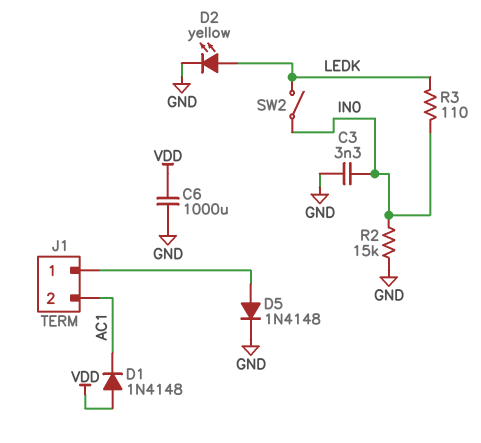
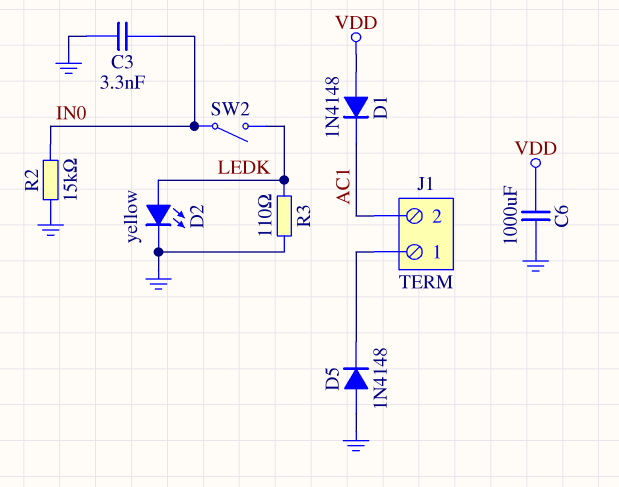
D5: diode 1N4148 (A J1/1, K GND) -> diode 1N4148 (A GND, K J1/1)
R3: 110 (IN0, LEDK) -> 110 (GND, LEDK)

